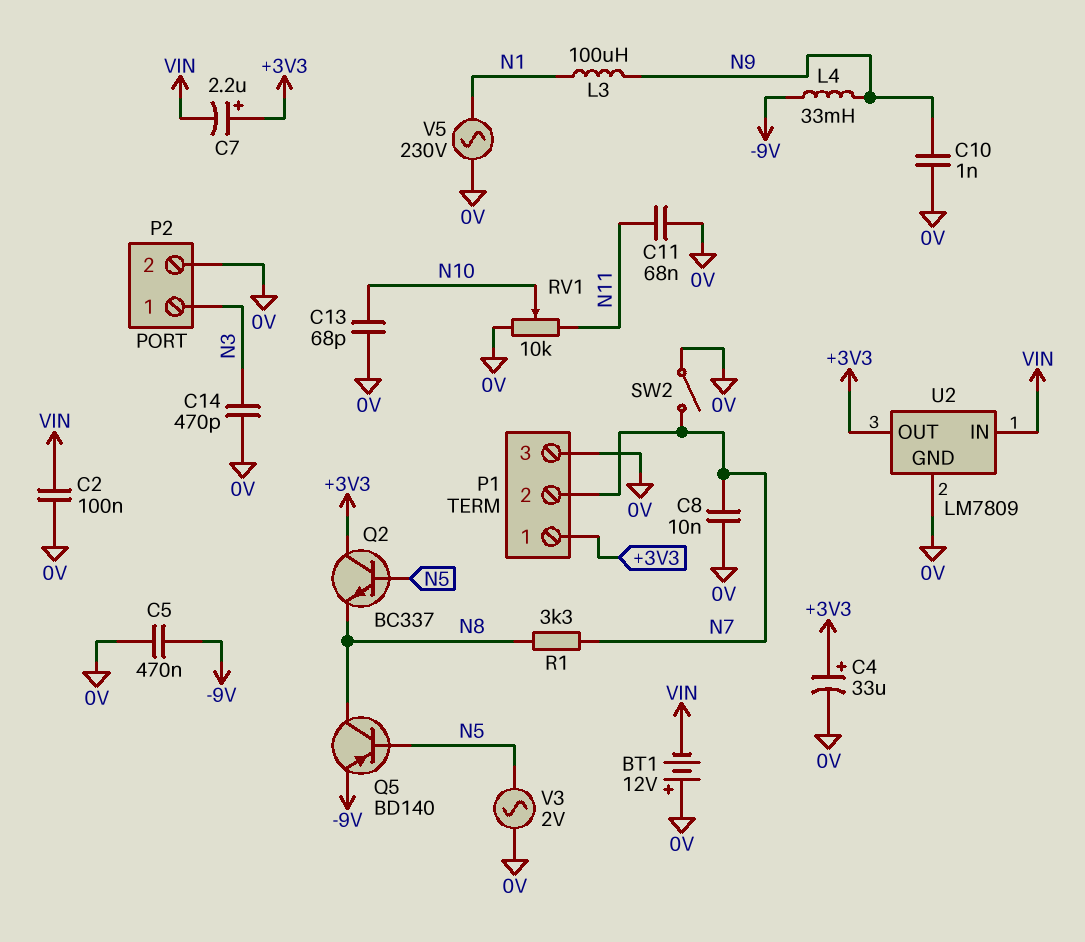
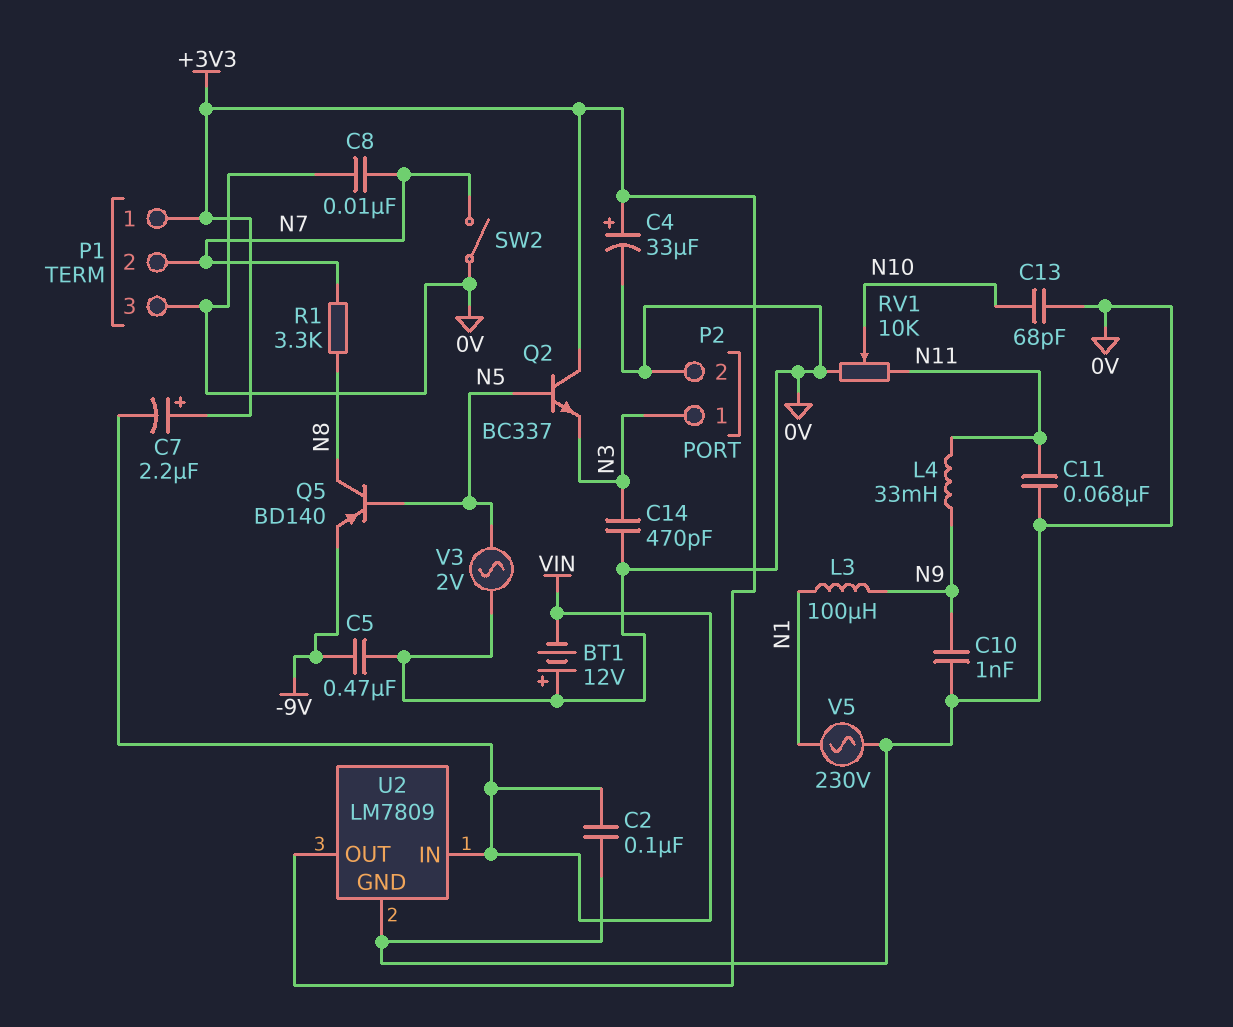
L4: 33mH (-9V, N9) -> 33mH (N9, N11)
Q2: NPN BC337 (B N5, C +3V3, E N8) -> NPN BC337 (B N5, C +3V3, E N3)

